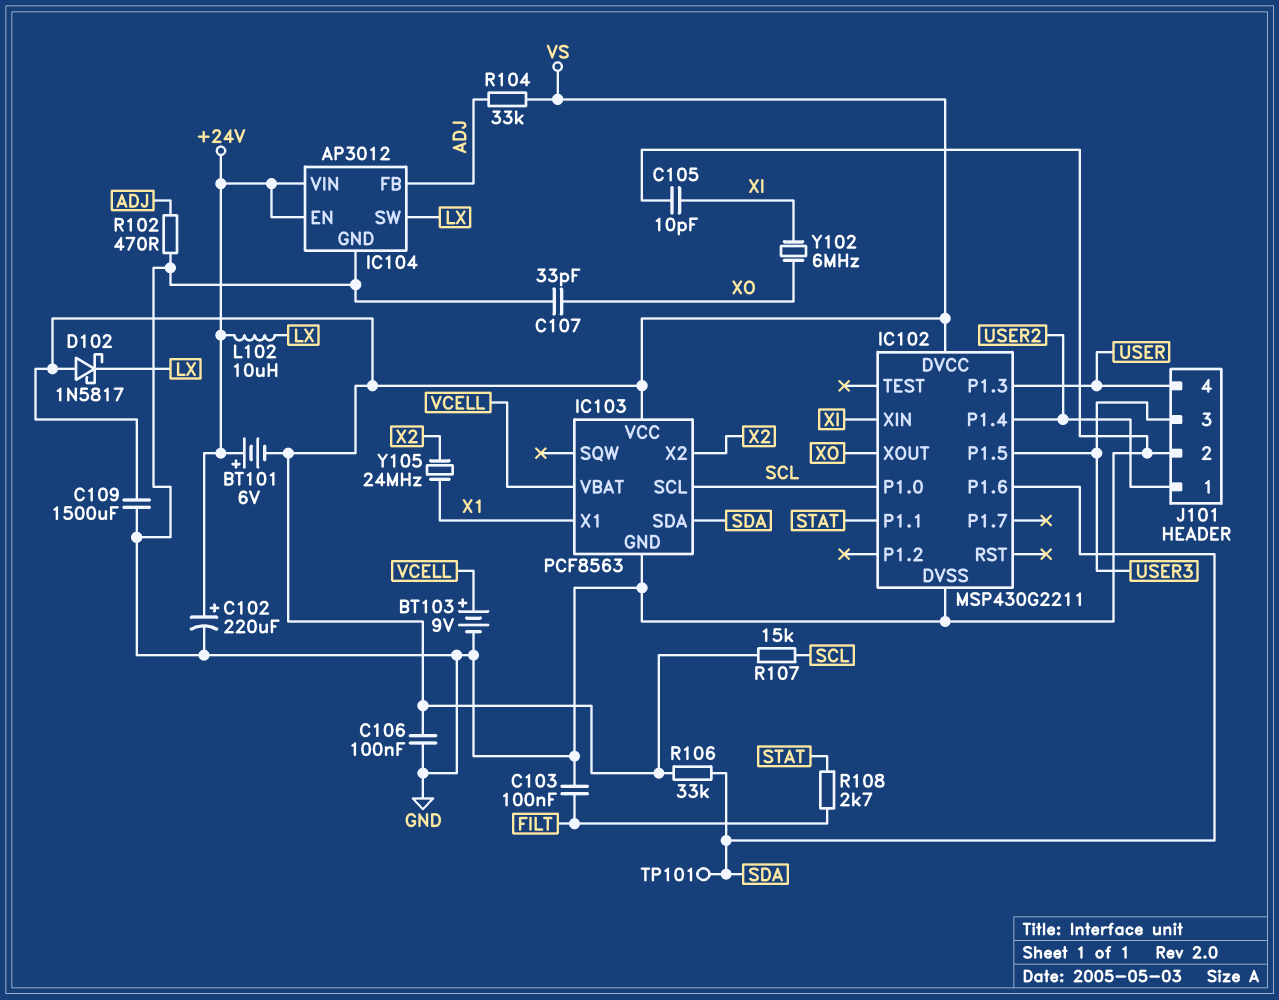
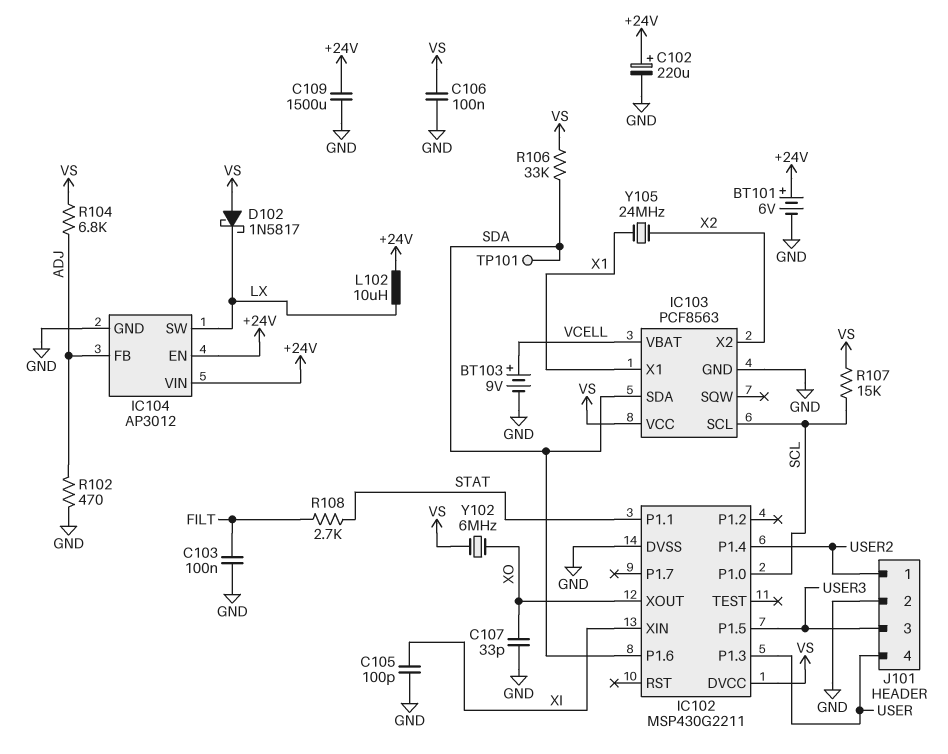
BT101: 6V (plus +24V, minus VS) -> 6V (plus +24V, minus GND)
C105: 10pF (GND, XI) -> 100pF (GND, XI)
C109: 1500uF (GND, VS) -> 1500uF (+24V, GND)
R104: 33k (ADJ, VS) -> 6.8k (ADJ, VS)
Y102: 6MHz (XI, XO) -> 6MHz (VS, XO)

